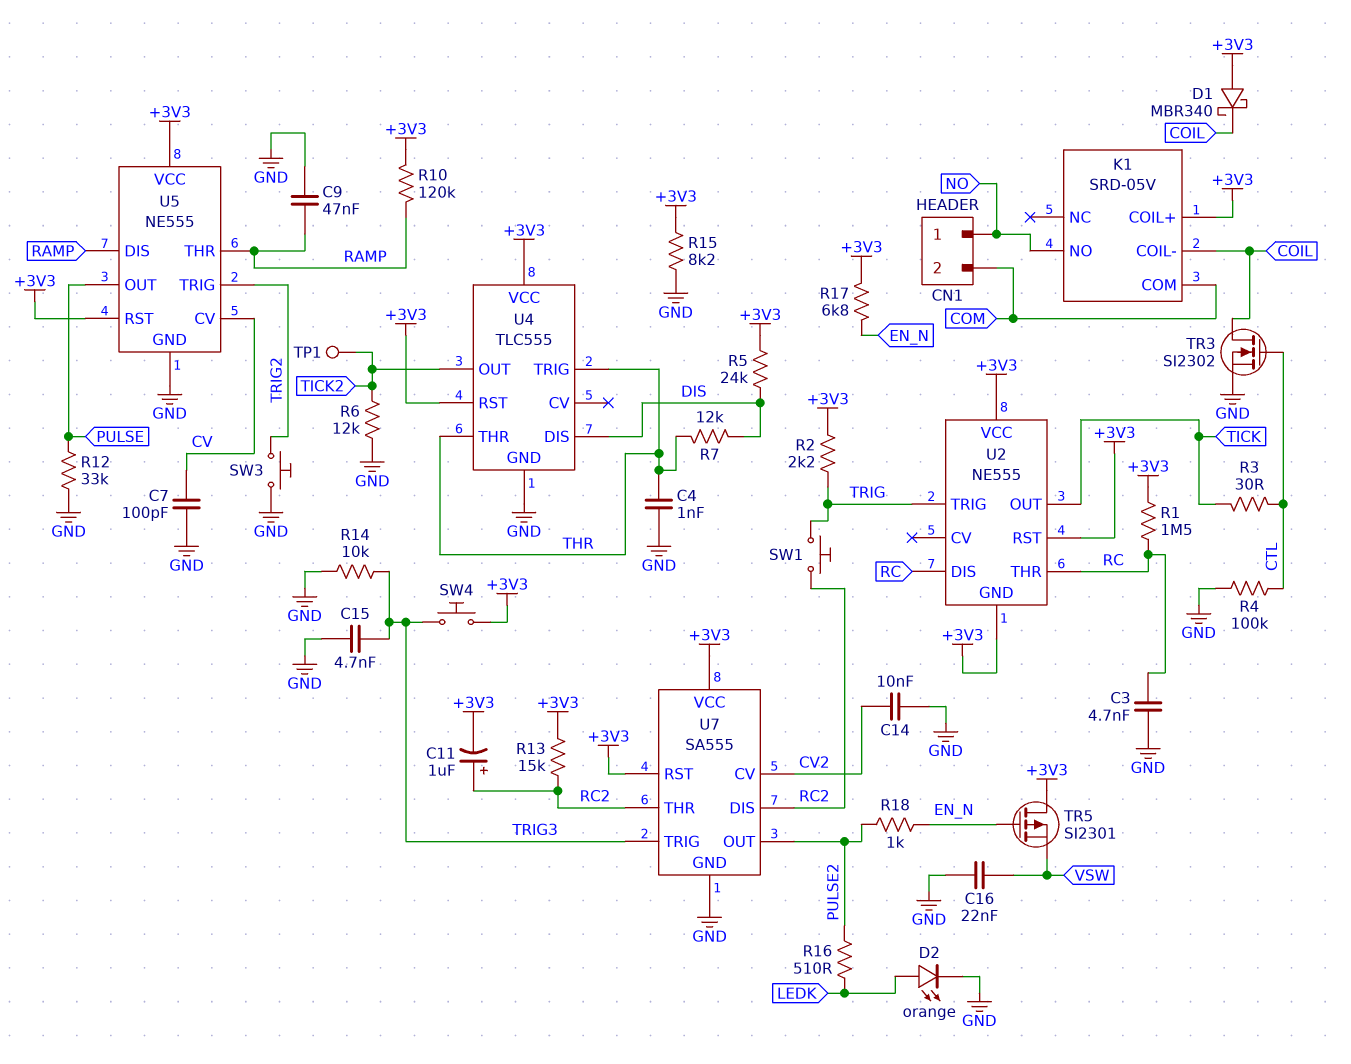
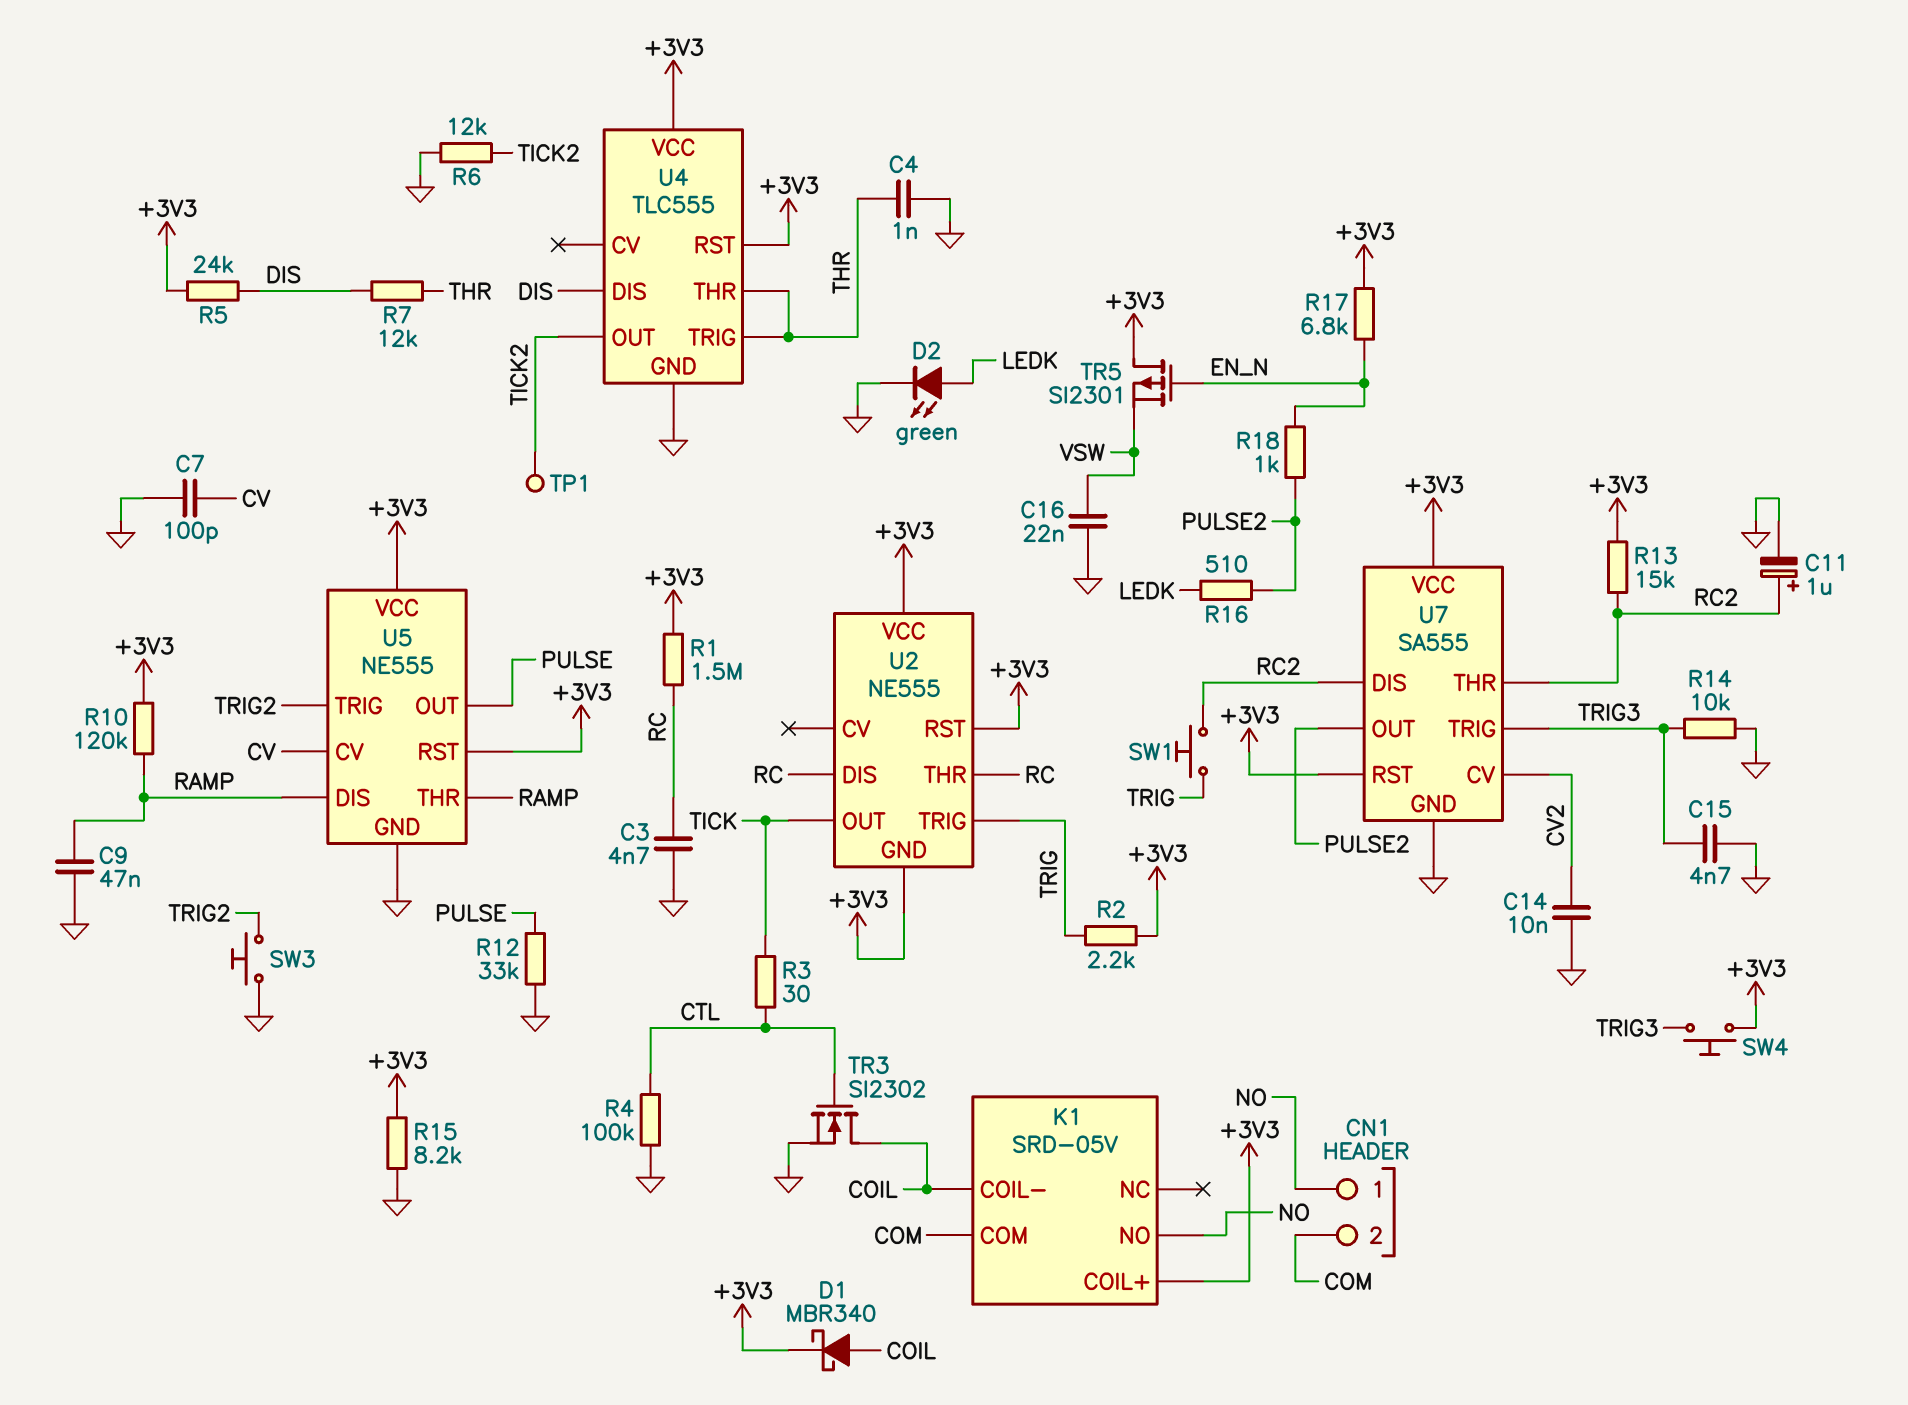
C11: 1uF (plus RC2, minus +3V3) -> 1uF (plus RC2, minus GND)
D1: schottky MBR340 (A +3V3, K COIL) -> schottky MBR340 (A COIL, K +3V3)
D2: LED orange (A LEDK, K GND) -> LED green (A LEDK, K GND)

